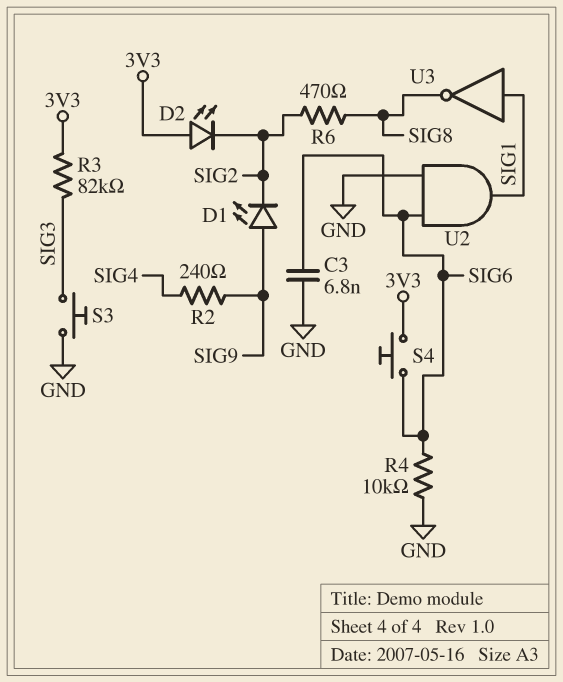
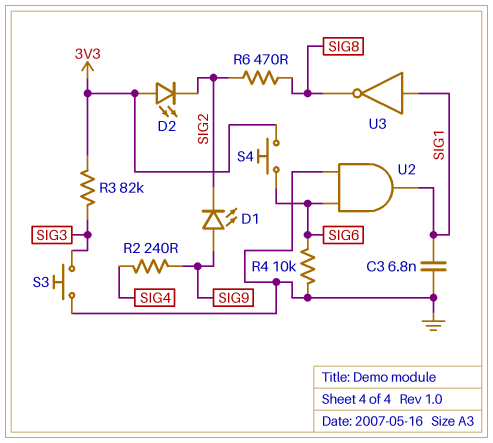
C3: 6.8nF (GND, SIG6) -> 6.8nF (GND, SIG1)

